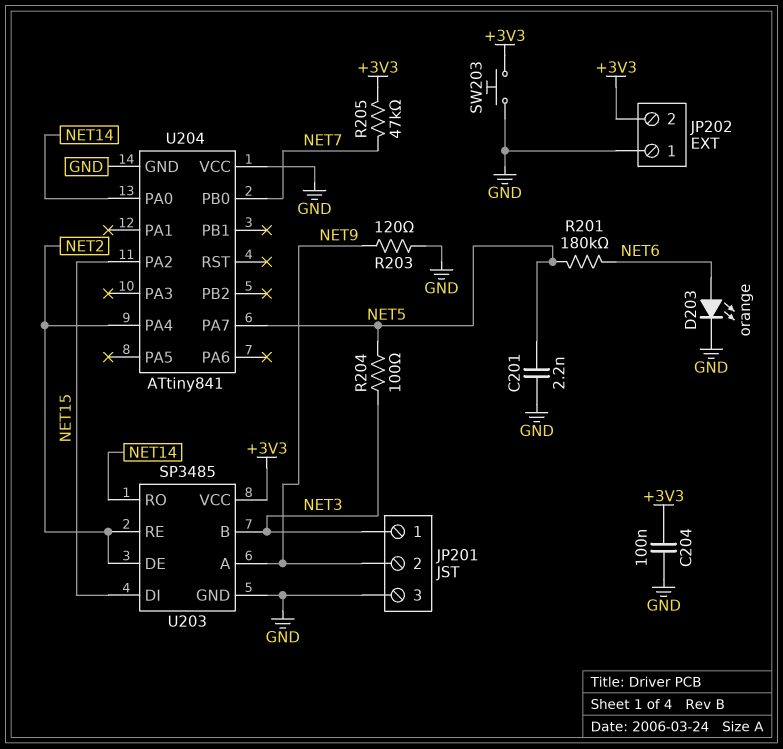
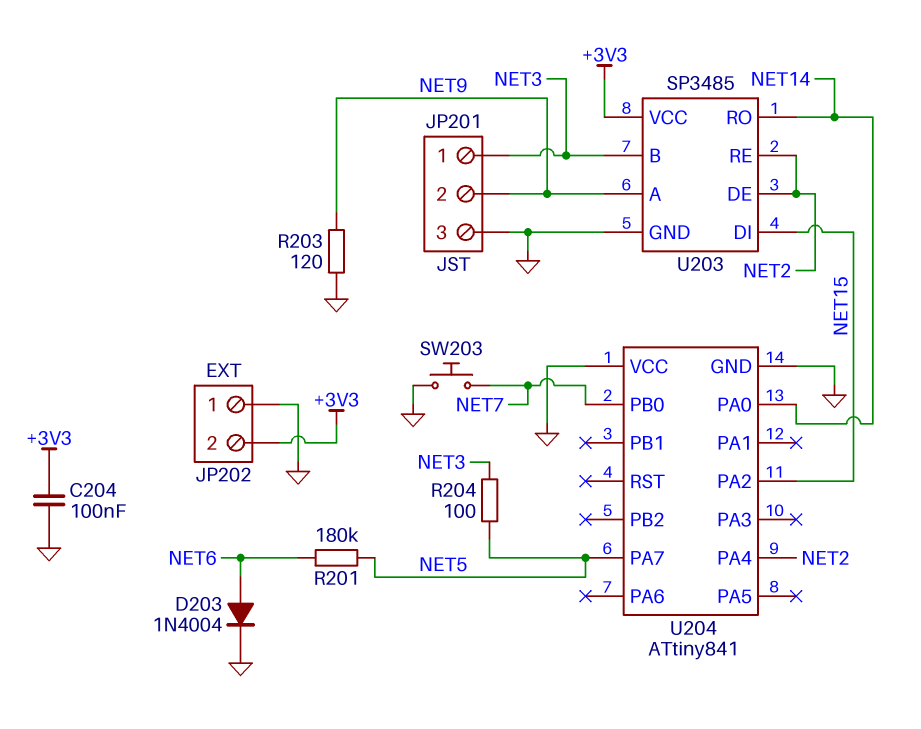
C201: 2.2nF (GND, NET5) -> none
D203: LED orange (A NET6, K GND) -> diode 1N4004 (A NET6, K GND)
R205: 47k (+3V3, NET7) -> none
SW203: button (+3V3, GND) -> button (GND, NET7)

